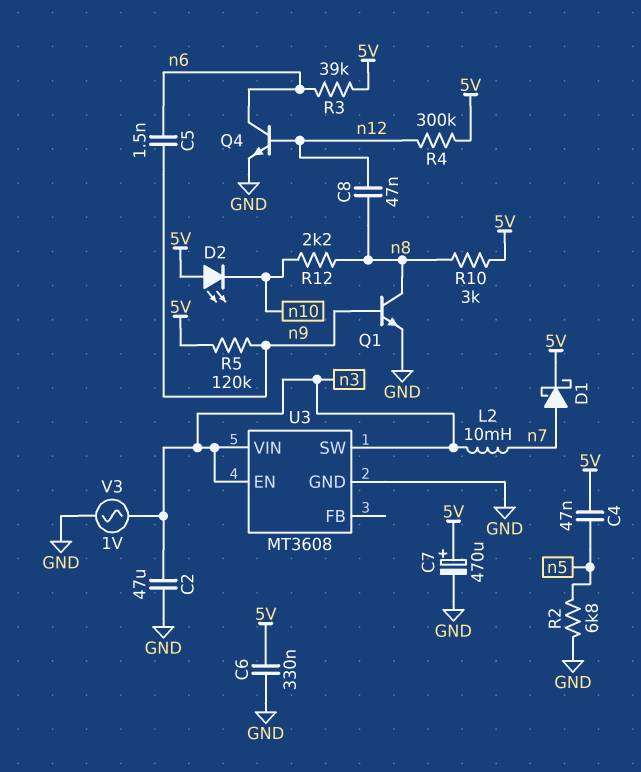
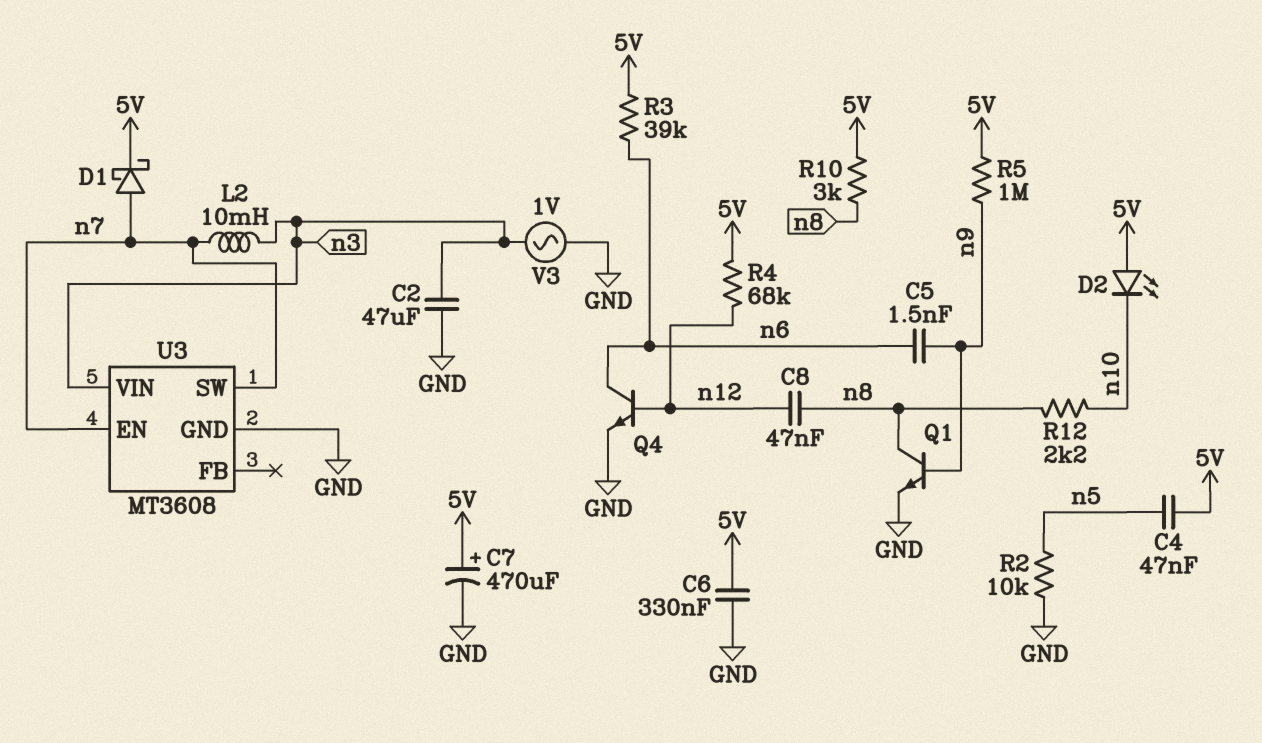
R2: 6.8k (GND, n5) -> 10k (GND, n5)
R4: 300k (5V, n12) -> 68k (5V, n12)
R5: 120k (5V, n9) -> 1M (5V, n9)
U3 pin EN: n3 -> n7
U3 pin SW: n3 -> n7

